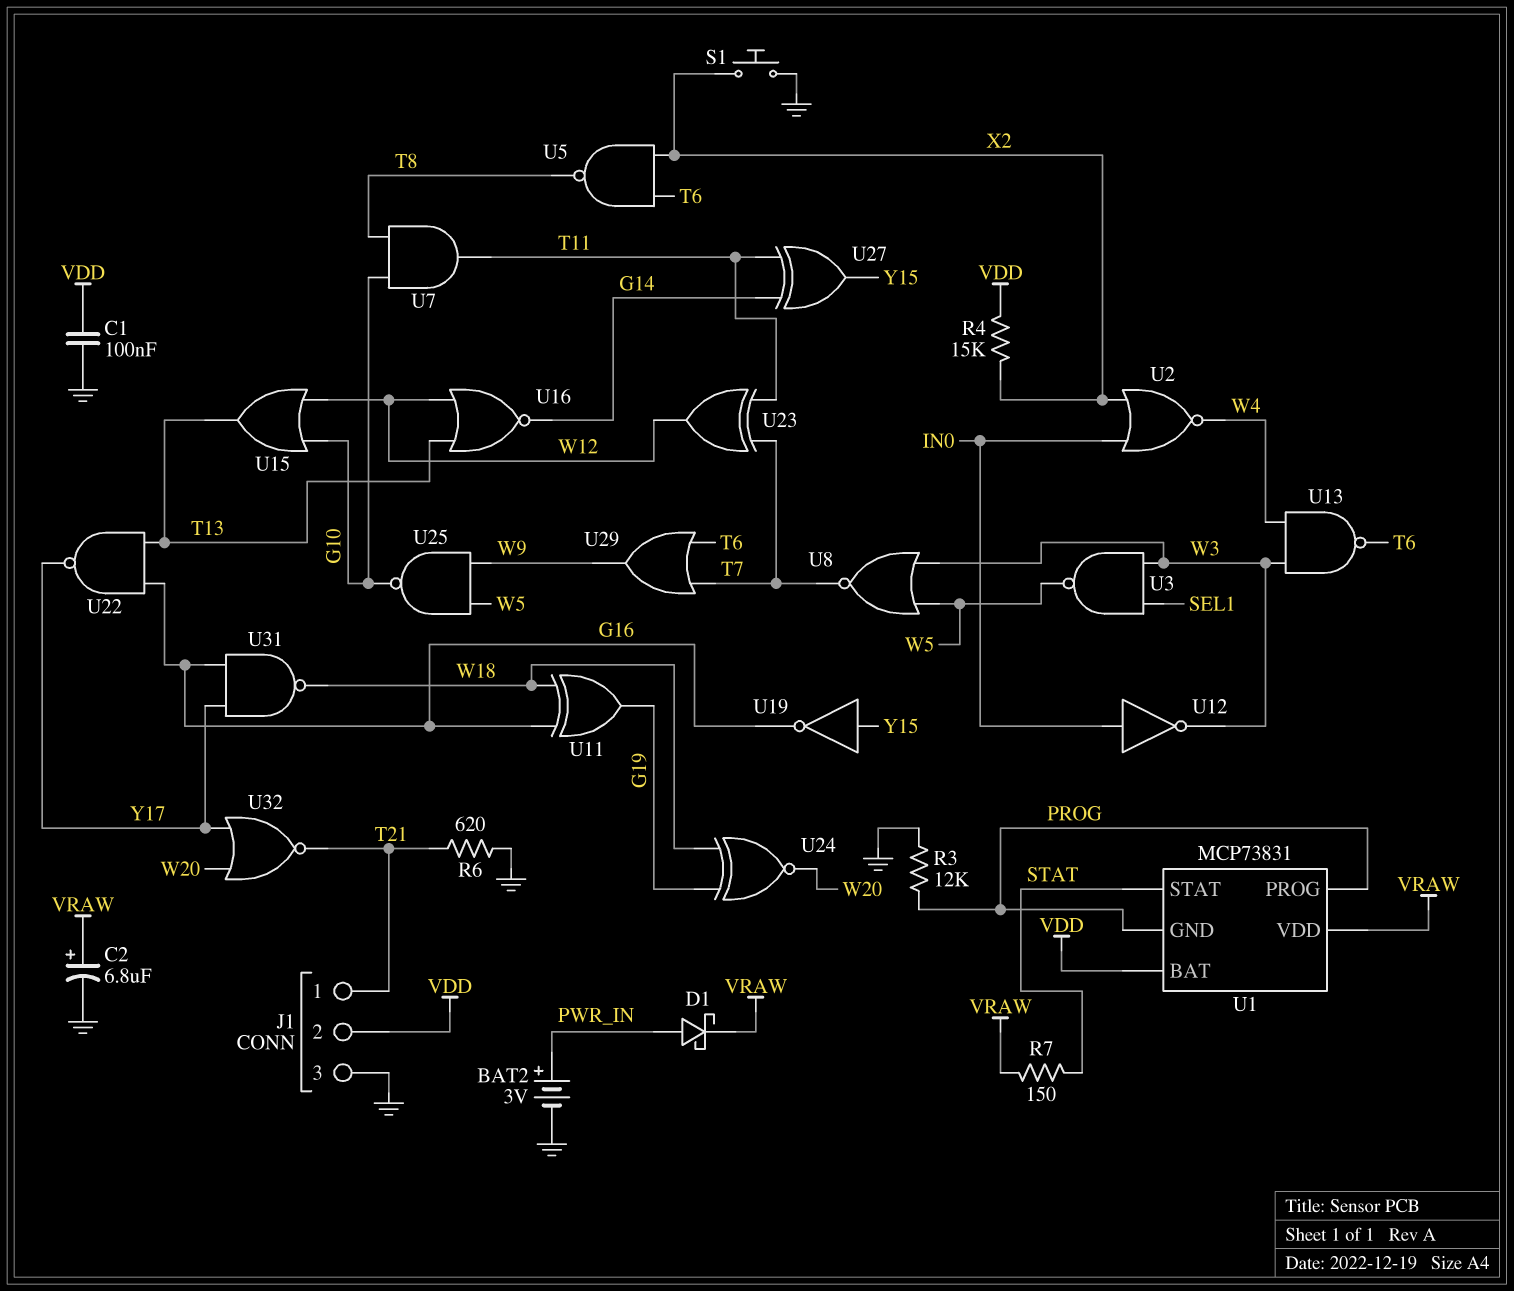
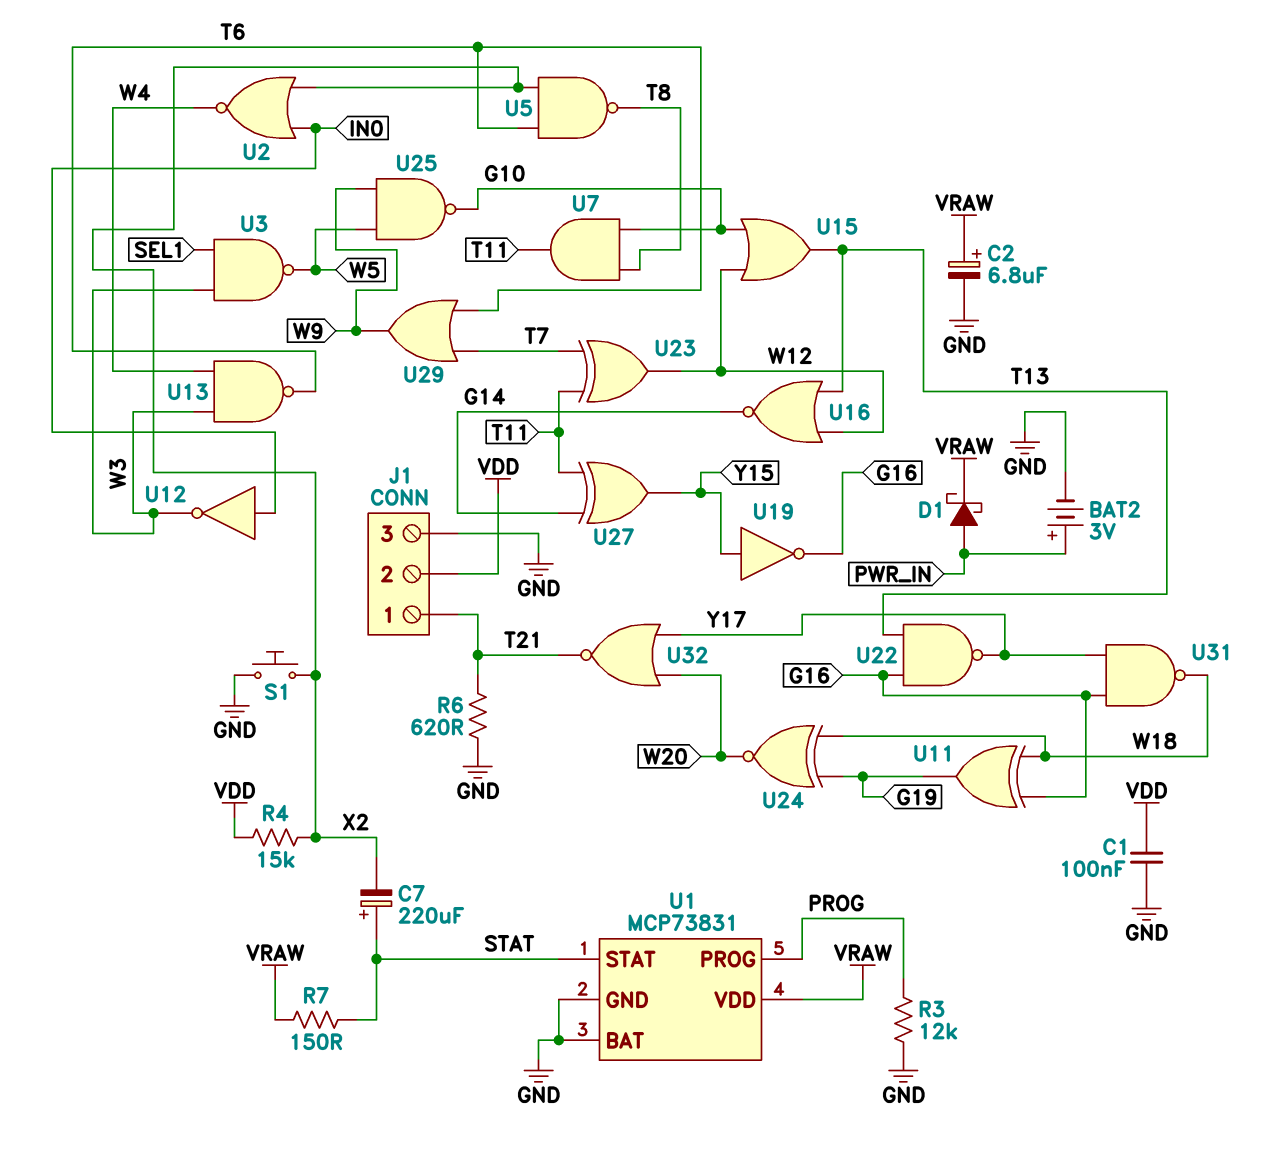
C7: none -> 220uF (plus STAT, minus X2)
U1 pin BAT: VDD -> GND
U1 pin GND: PROG -> GND
U8: NOR (in W3, in W5, out T7) -> none

